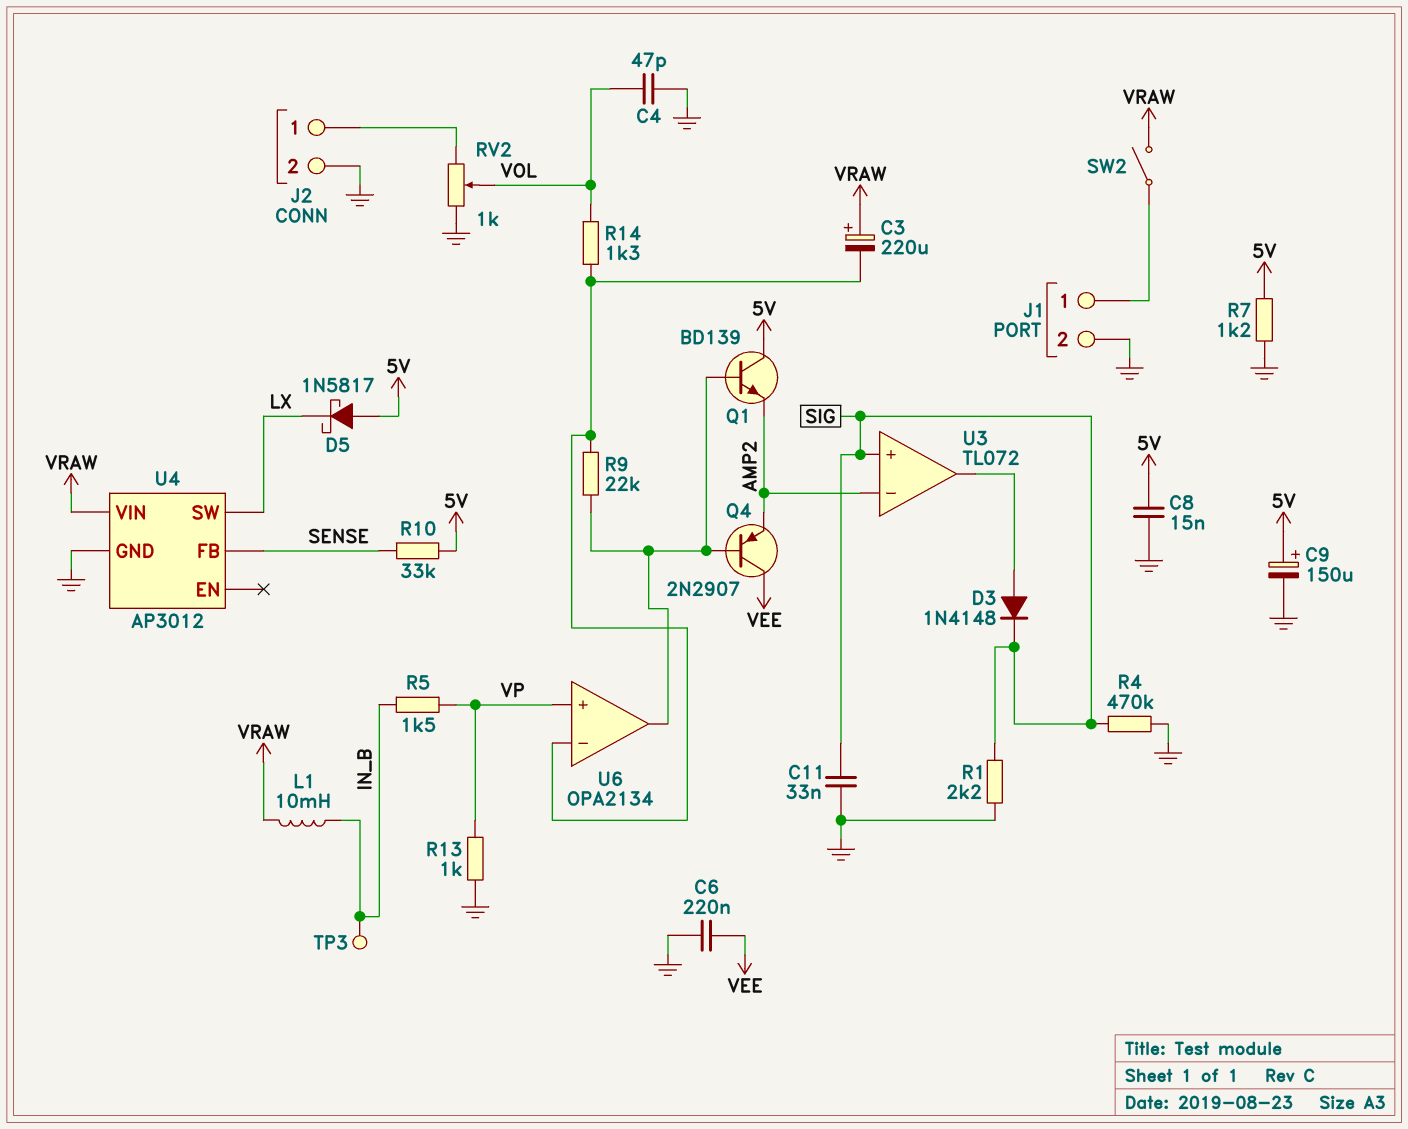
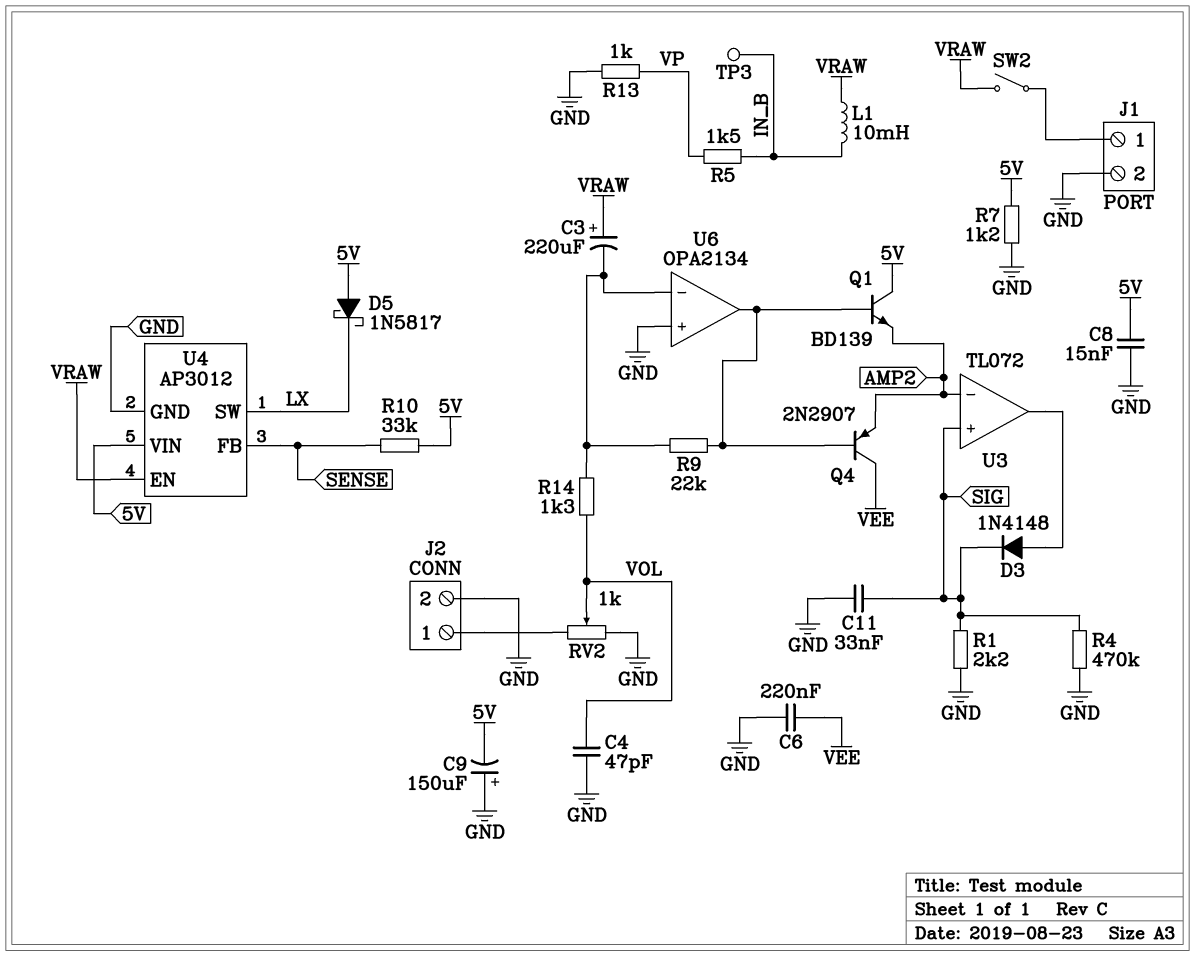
C9: 150uF (plus 5V, minus GND) -> 150uF (plus GND, minus 5V)
U4 pin EN: none -> VRAW
U4 pin VIN: VRAW -> 5V
U6 pin in+: VP -> GND

